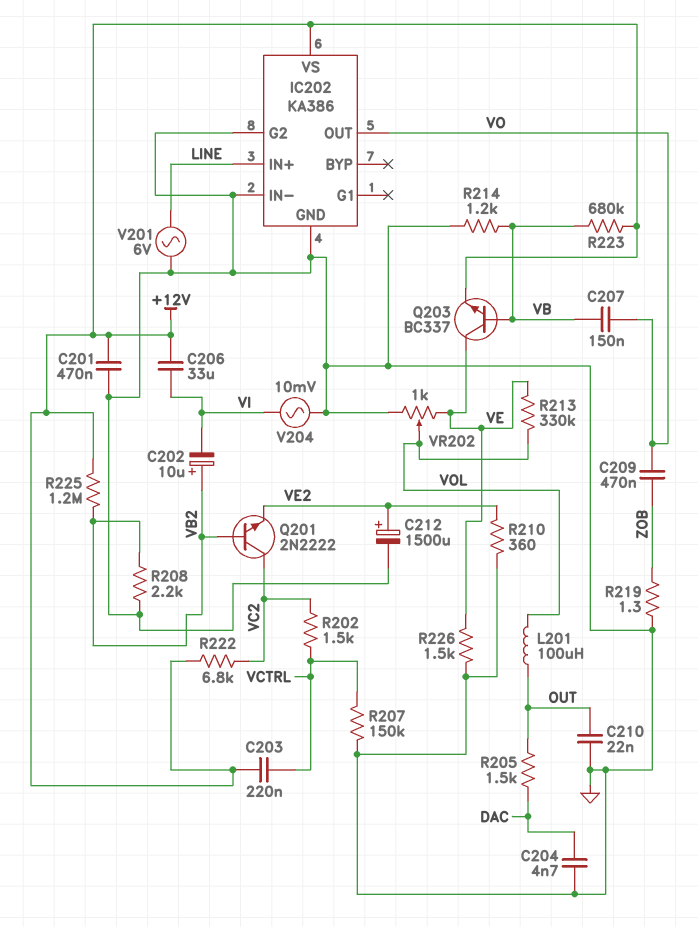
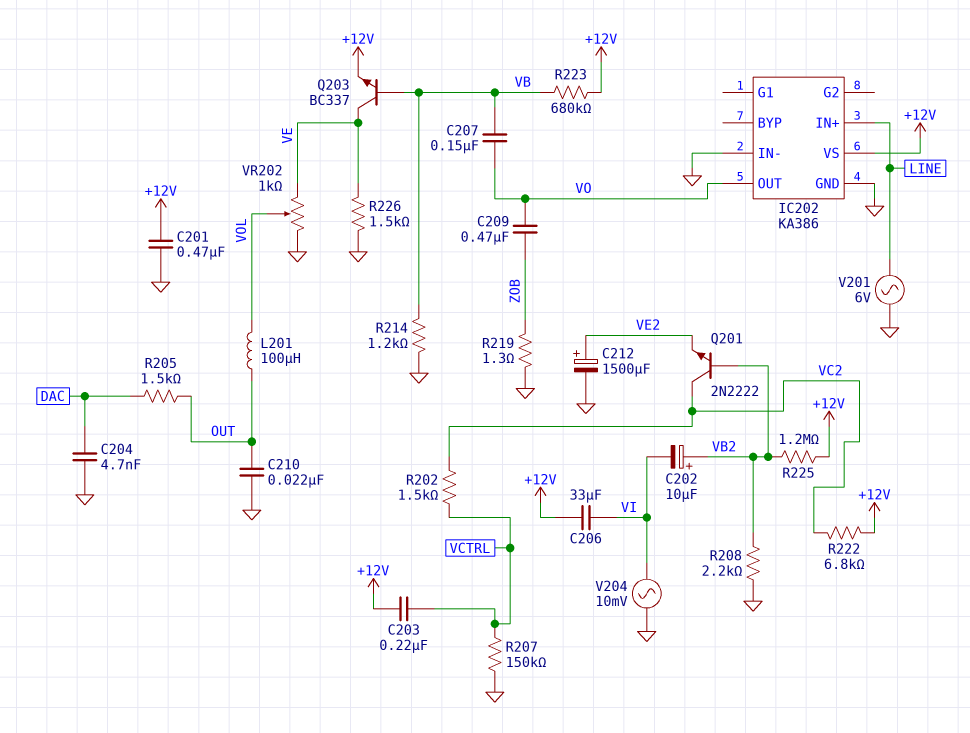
IC202 pin G2: GND -> none
R210: 360 (GND, VE2) -> none
R213: 330k (VE, VOL) -> none

